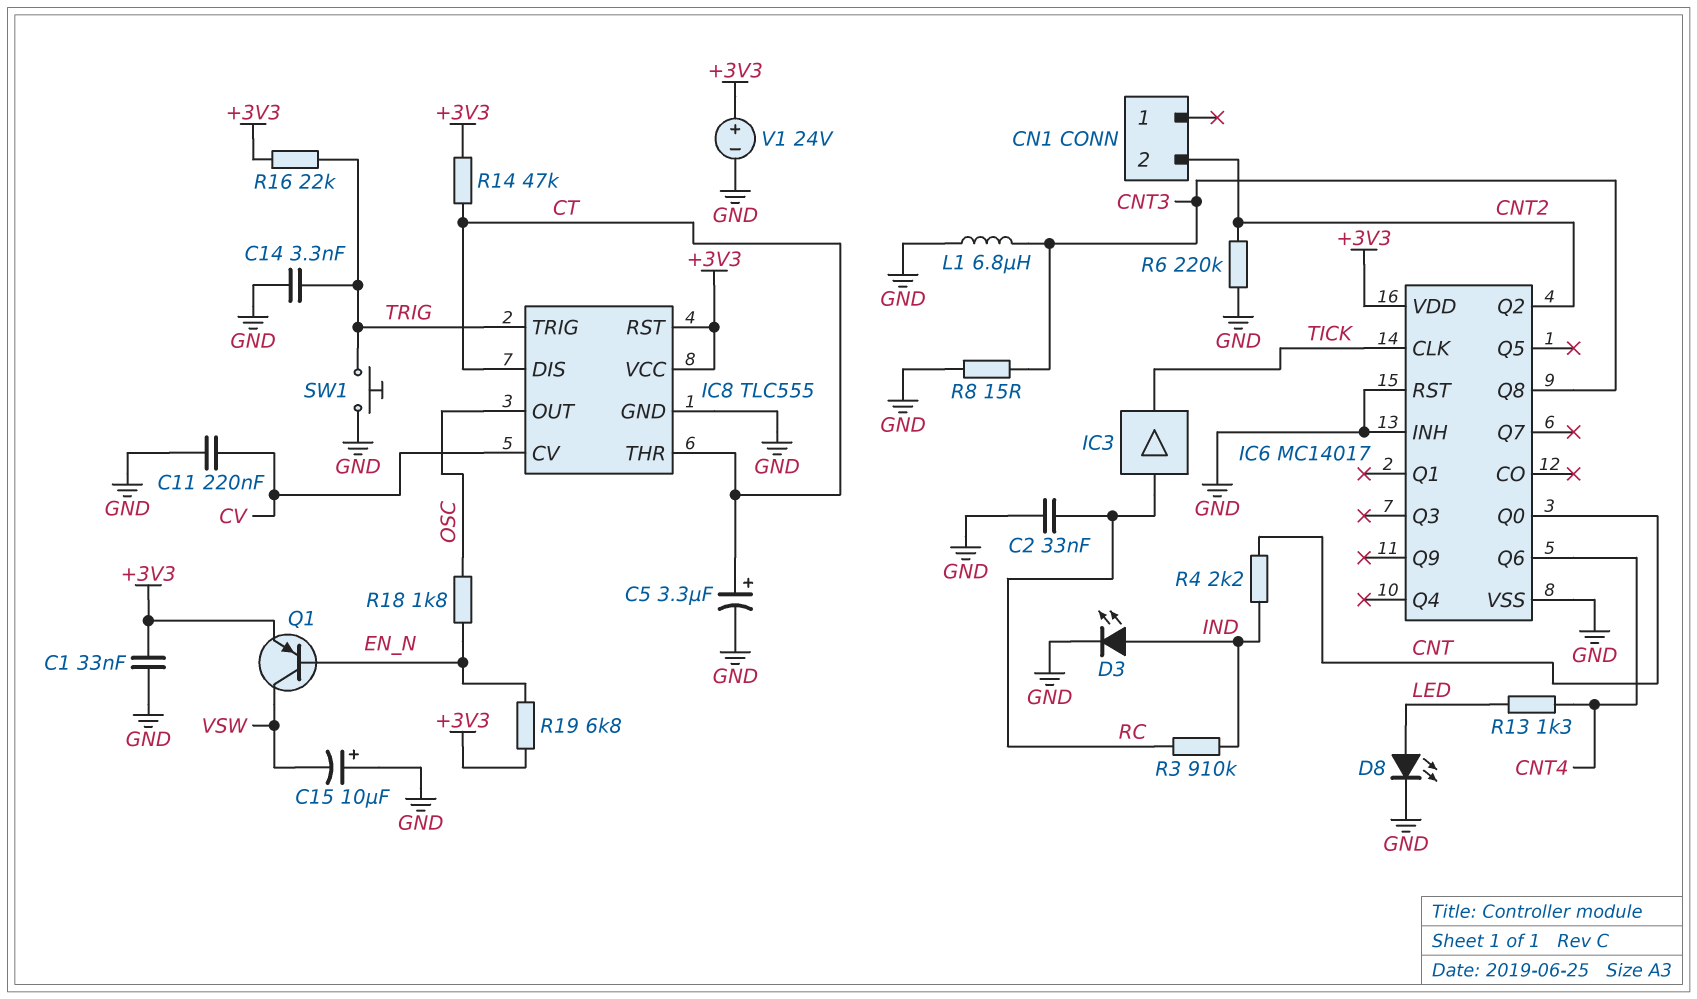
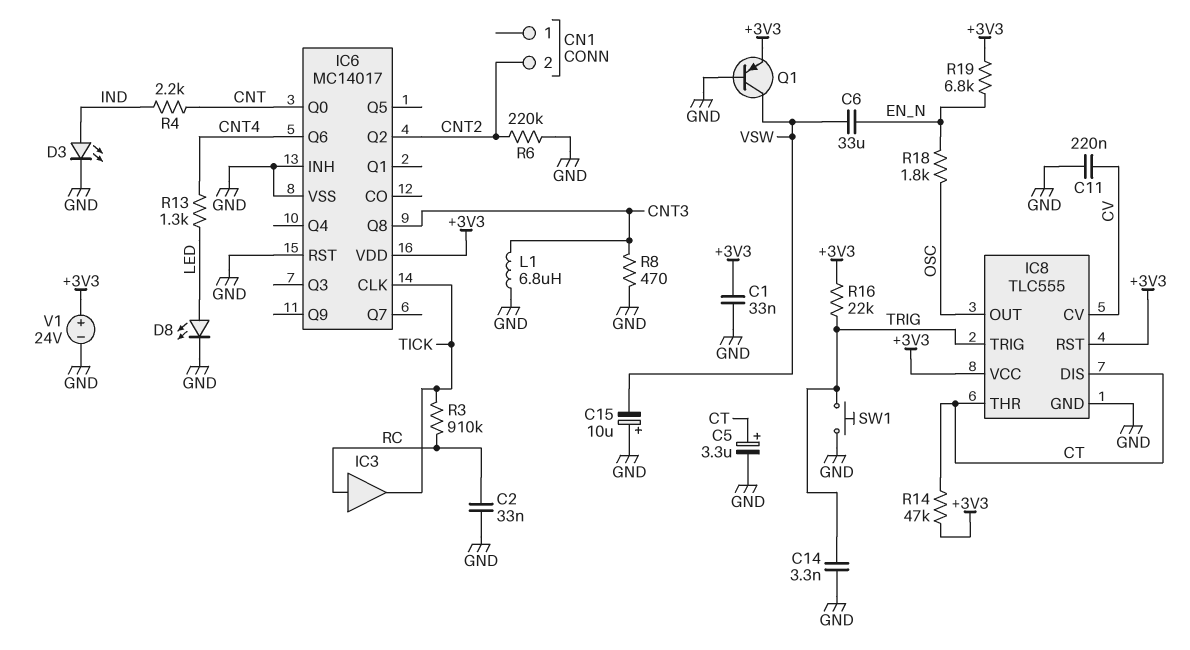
C6: none -> 33uF (EN_N, VSW)
Q1: PNP (B EN_N, C VSW, E +3V3) -> PNP (B GND, C VSW, E +3V3)
R3: 910k (IND, RC) -> 910k (RC, TICK)
R8: 15 (CNT3, GND) -> 470 (CNT3, GND)

